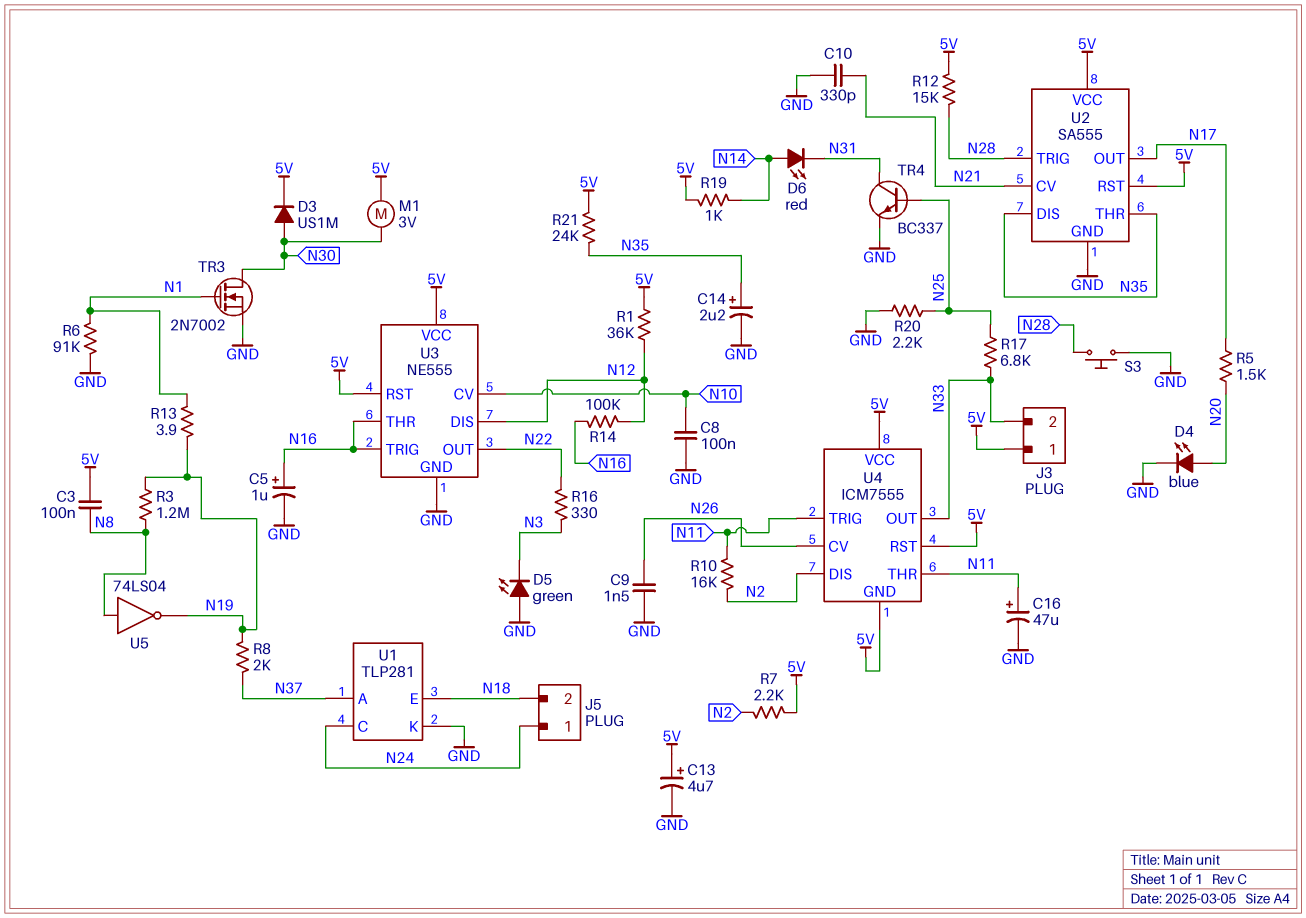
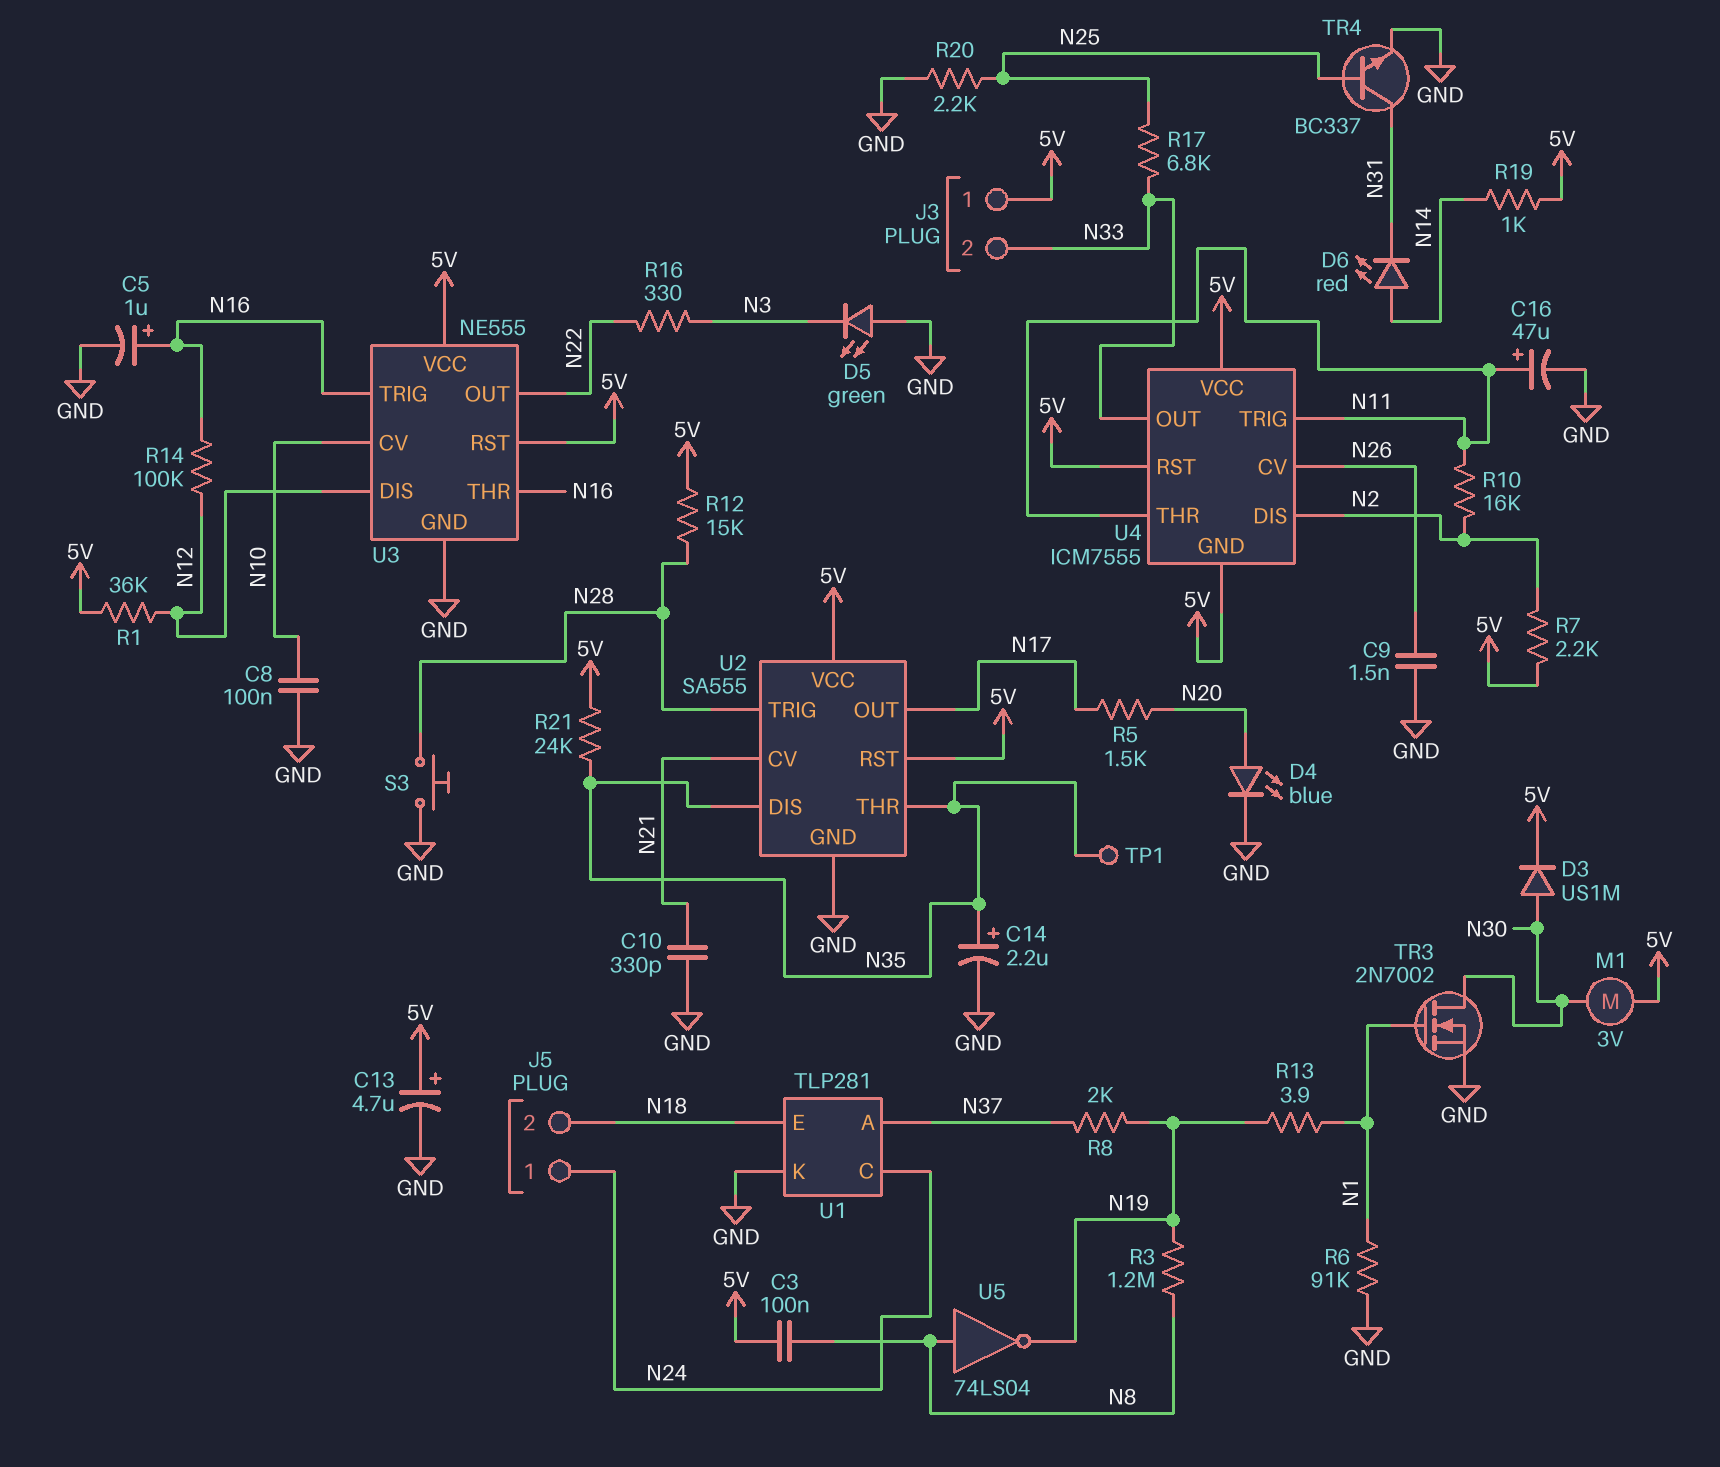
TP1: none -> test point (N35)

